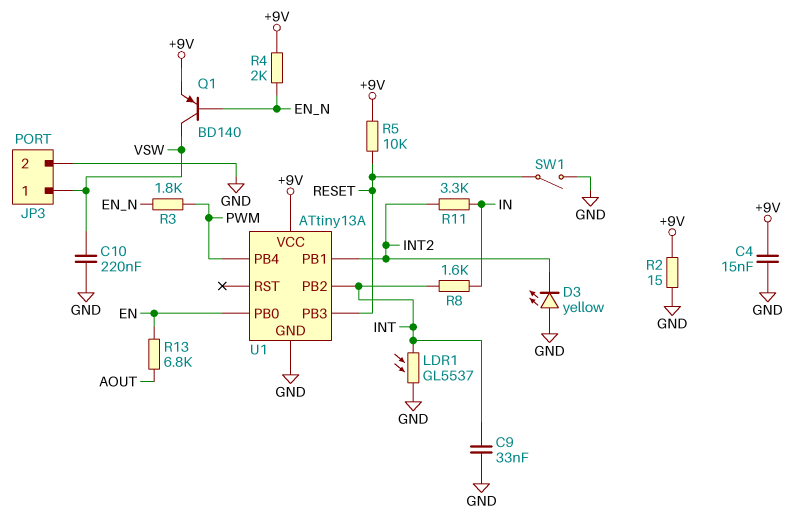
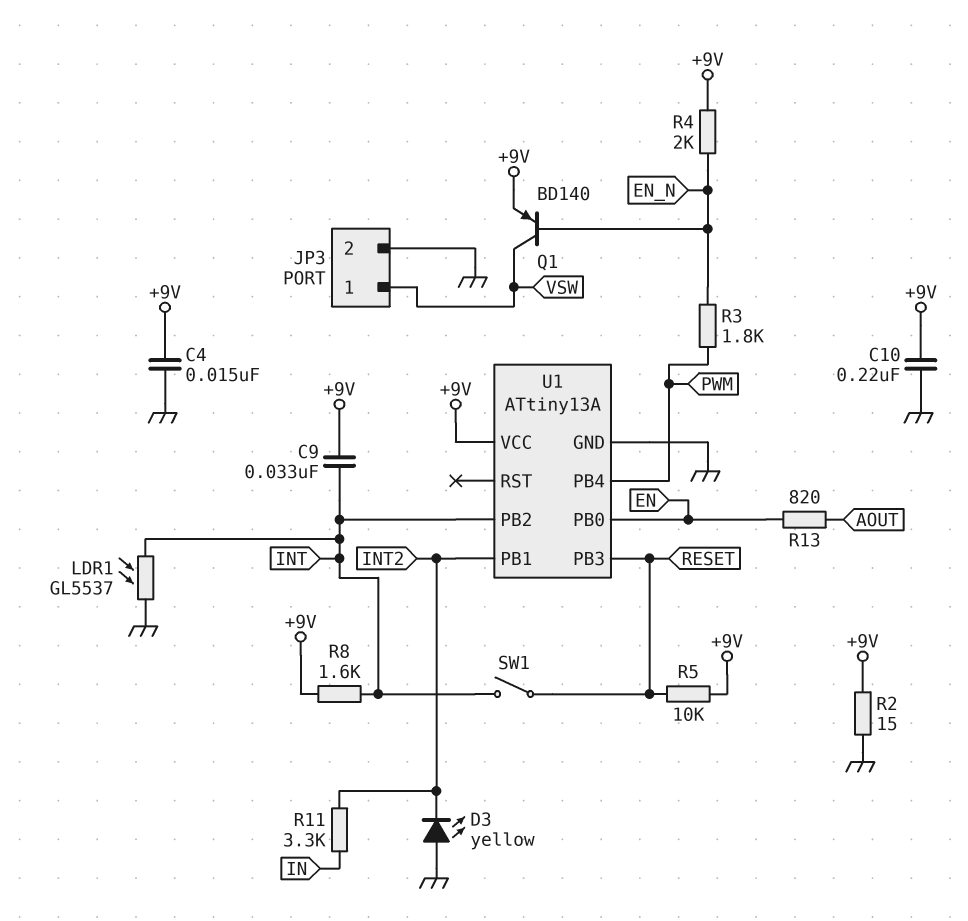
C9: 33nF (GND, INT) -> 33nF (+9V, INT)
C10: 220nF (GND, VSW) -> 220nF (+9V, GND)
R8: 1.6k (IN, INT) -> 1.6k (+9V, INT)
R13: 6.8k (AOUT, EN) -> 820 (AOUT, EN)
SW1: switch (GND, RESET) -> switch (INT, RESET)

